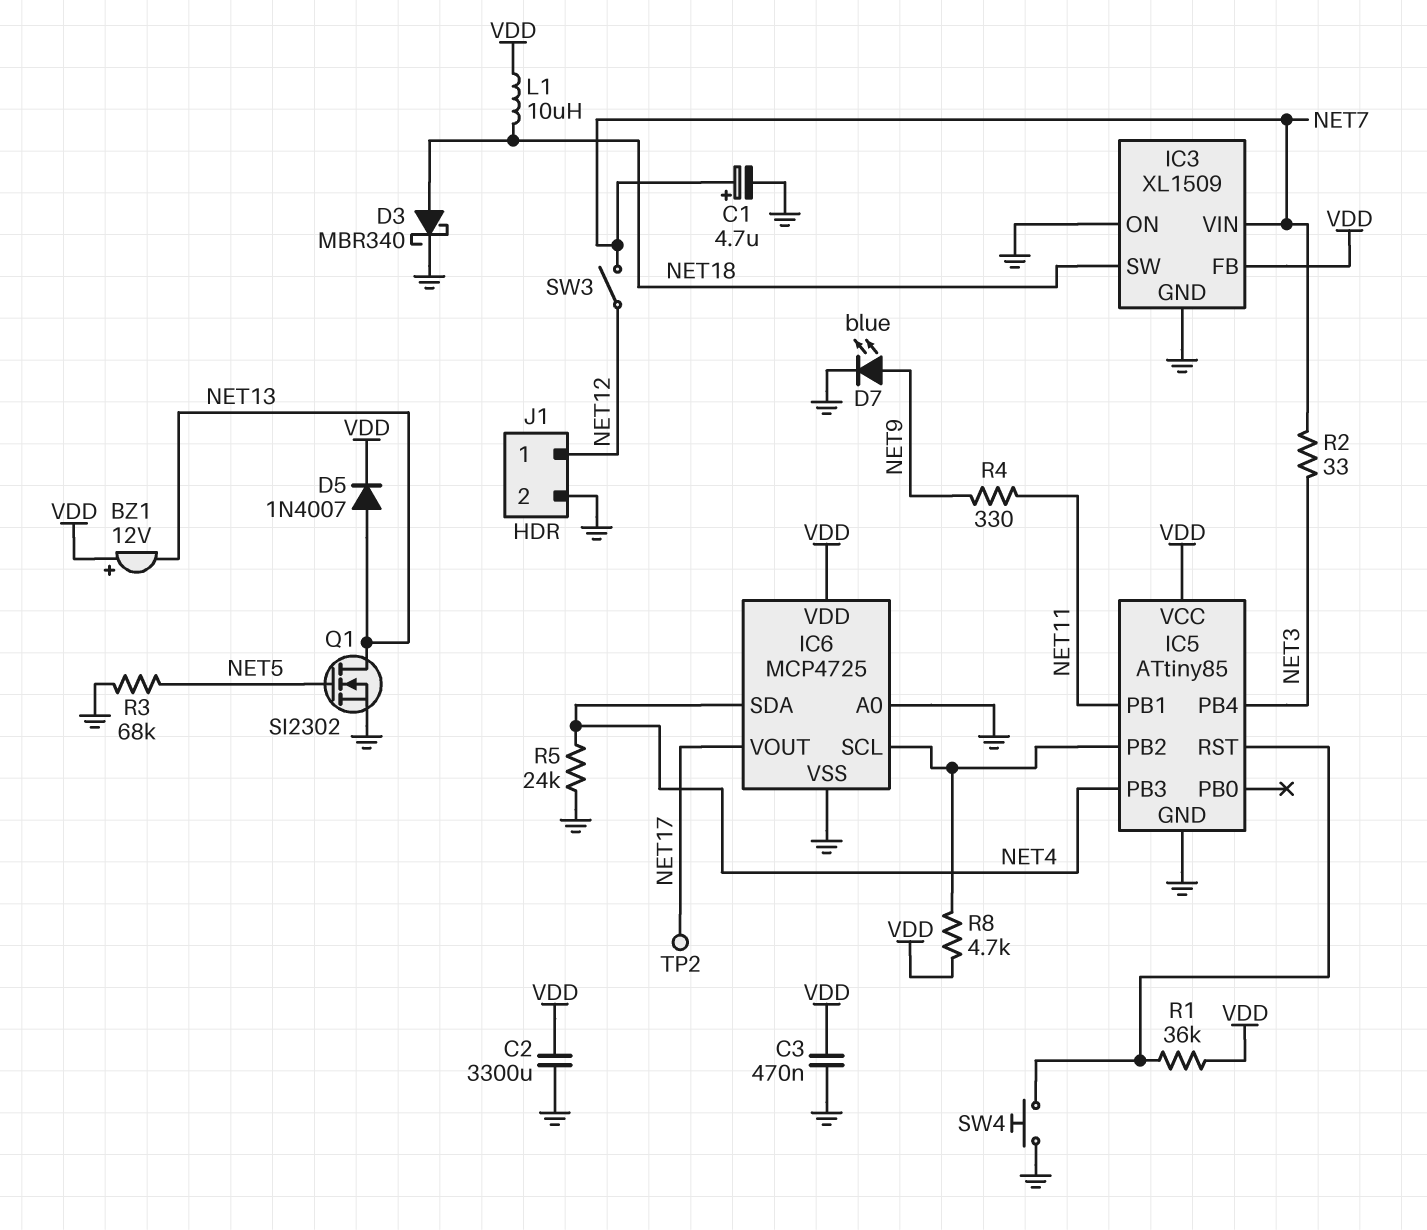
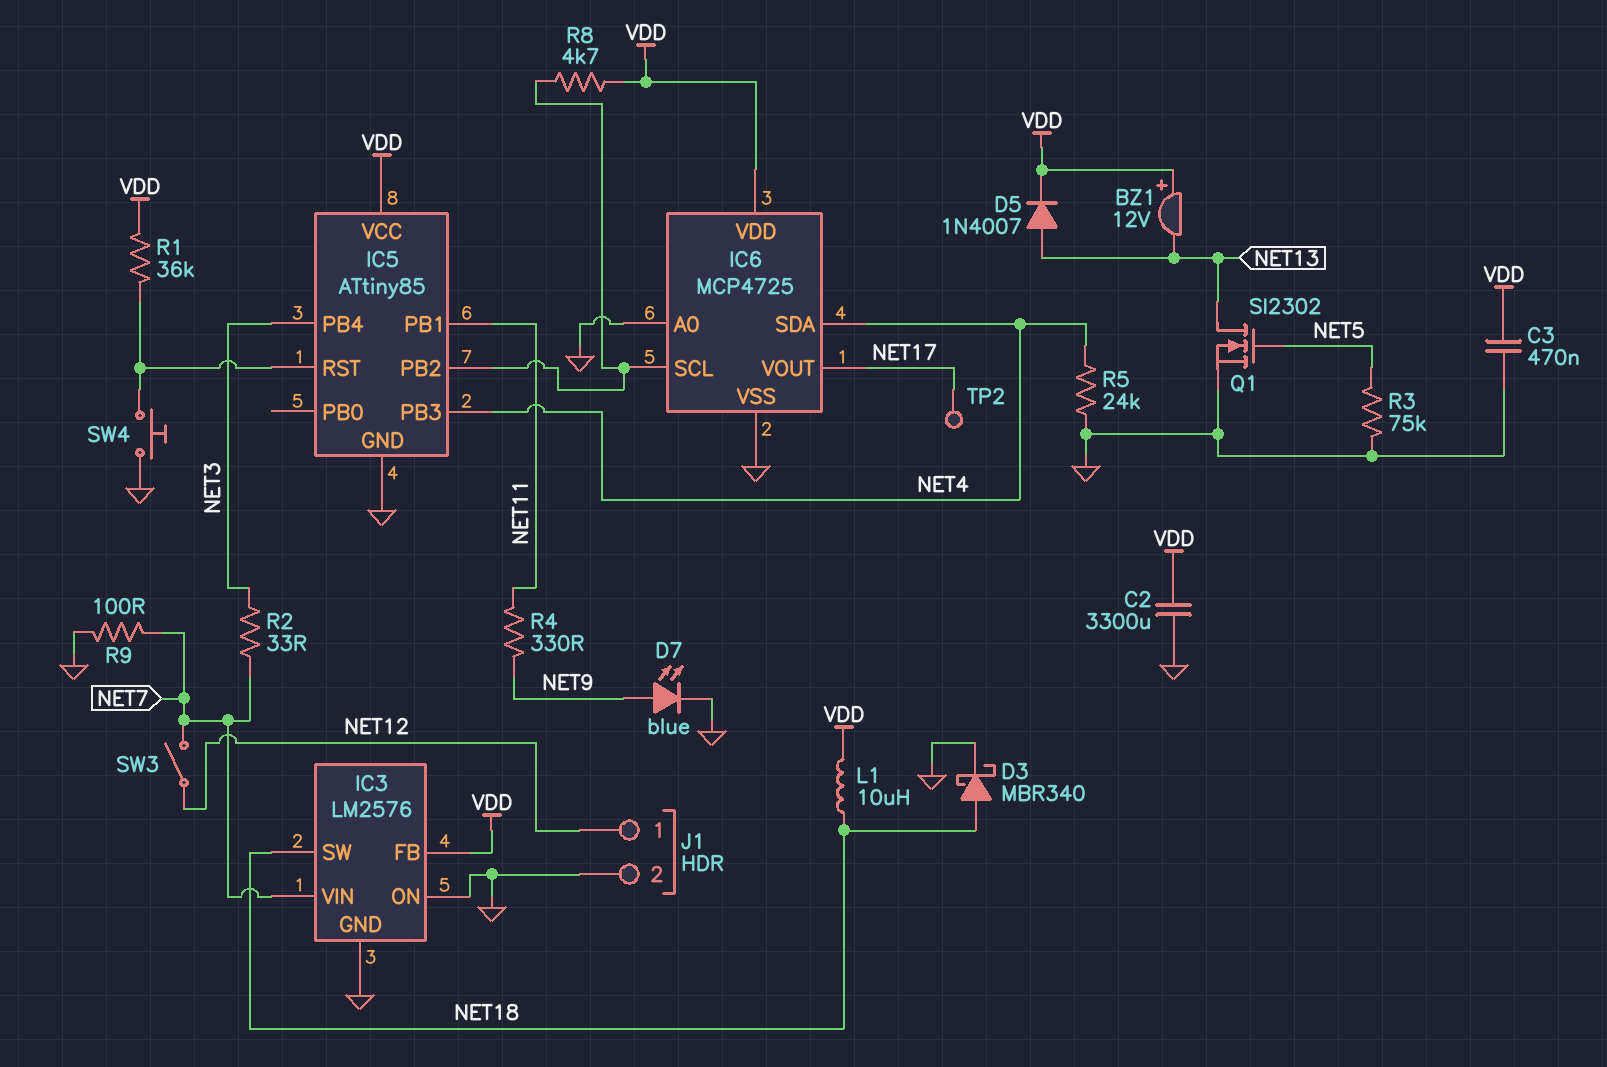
C1: 4.7uF (plus NET7, minus GND) -> none
IC3: XL1509 -> LM2576
R3: 68k (GND, NET5) -> 75k (GND, NET5)
R9: none -> 100 (GND, NET7)

